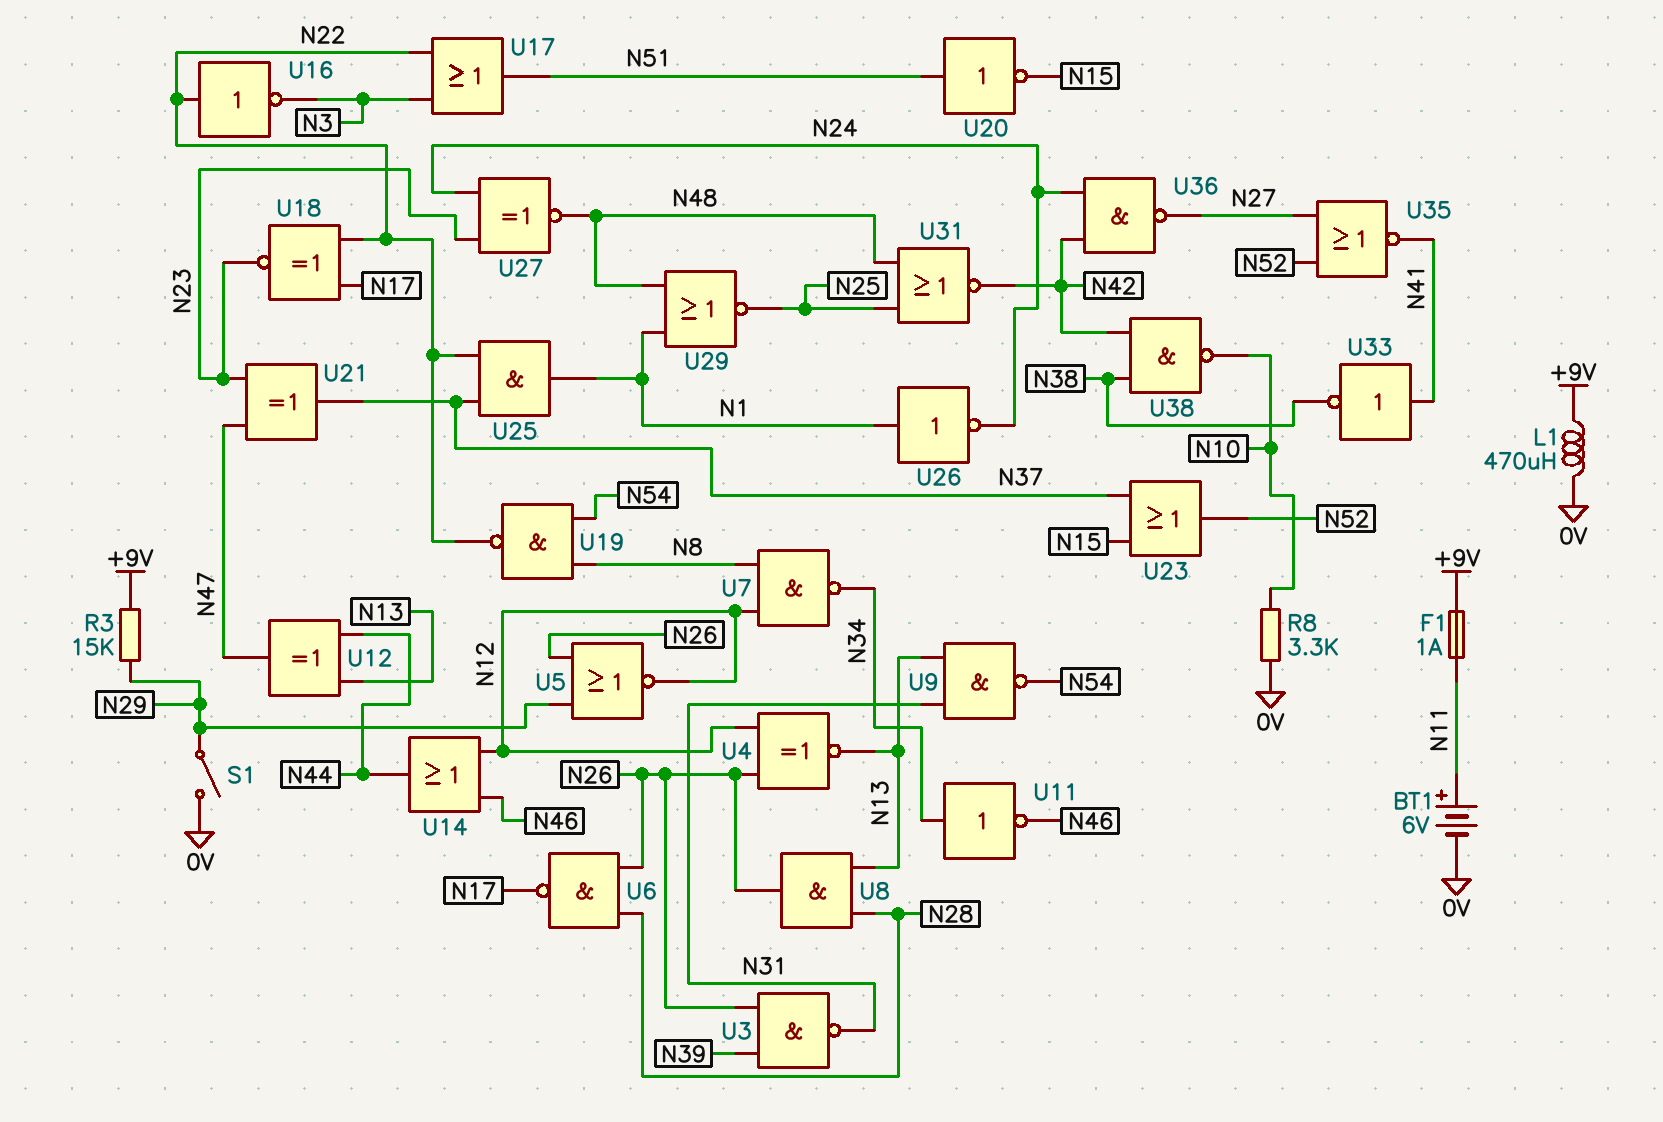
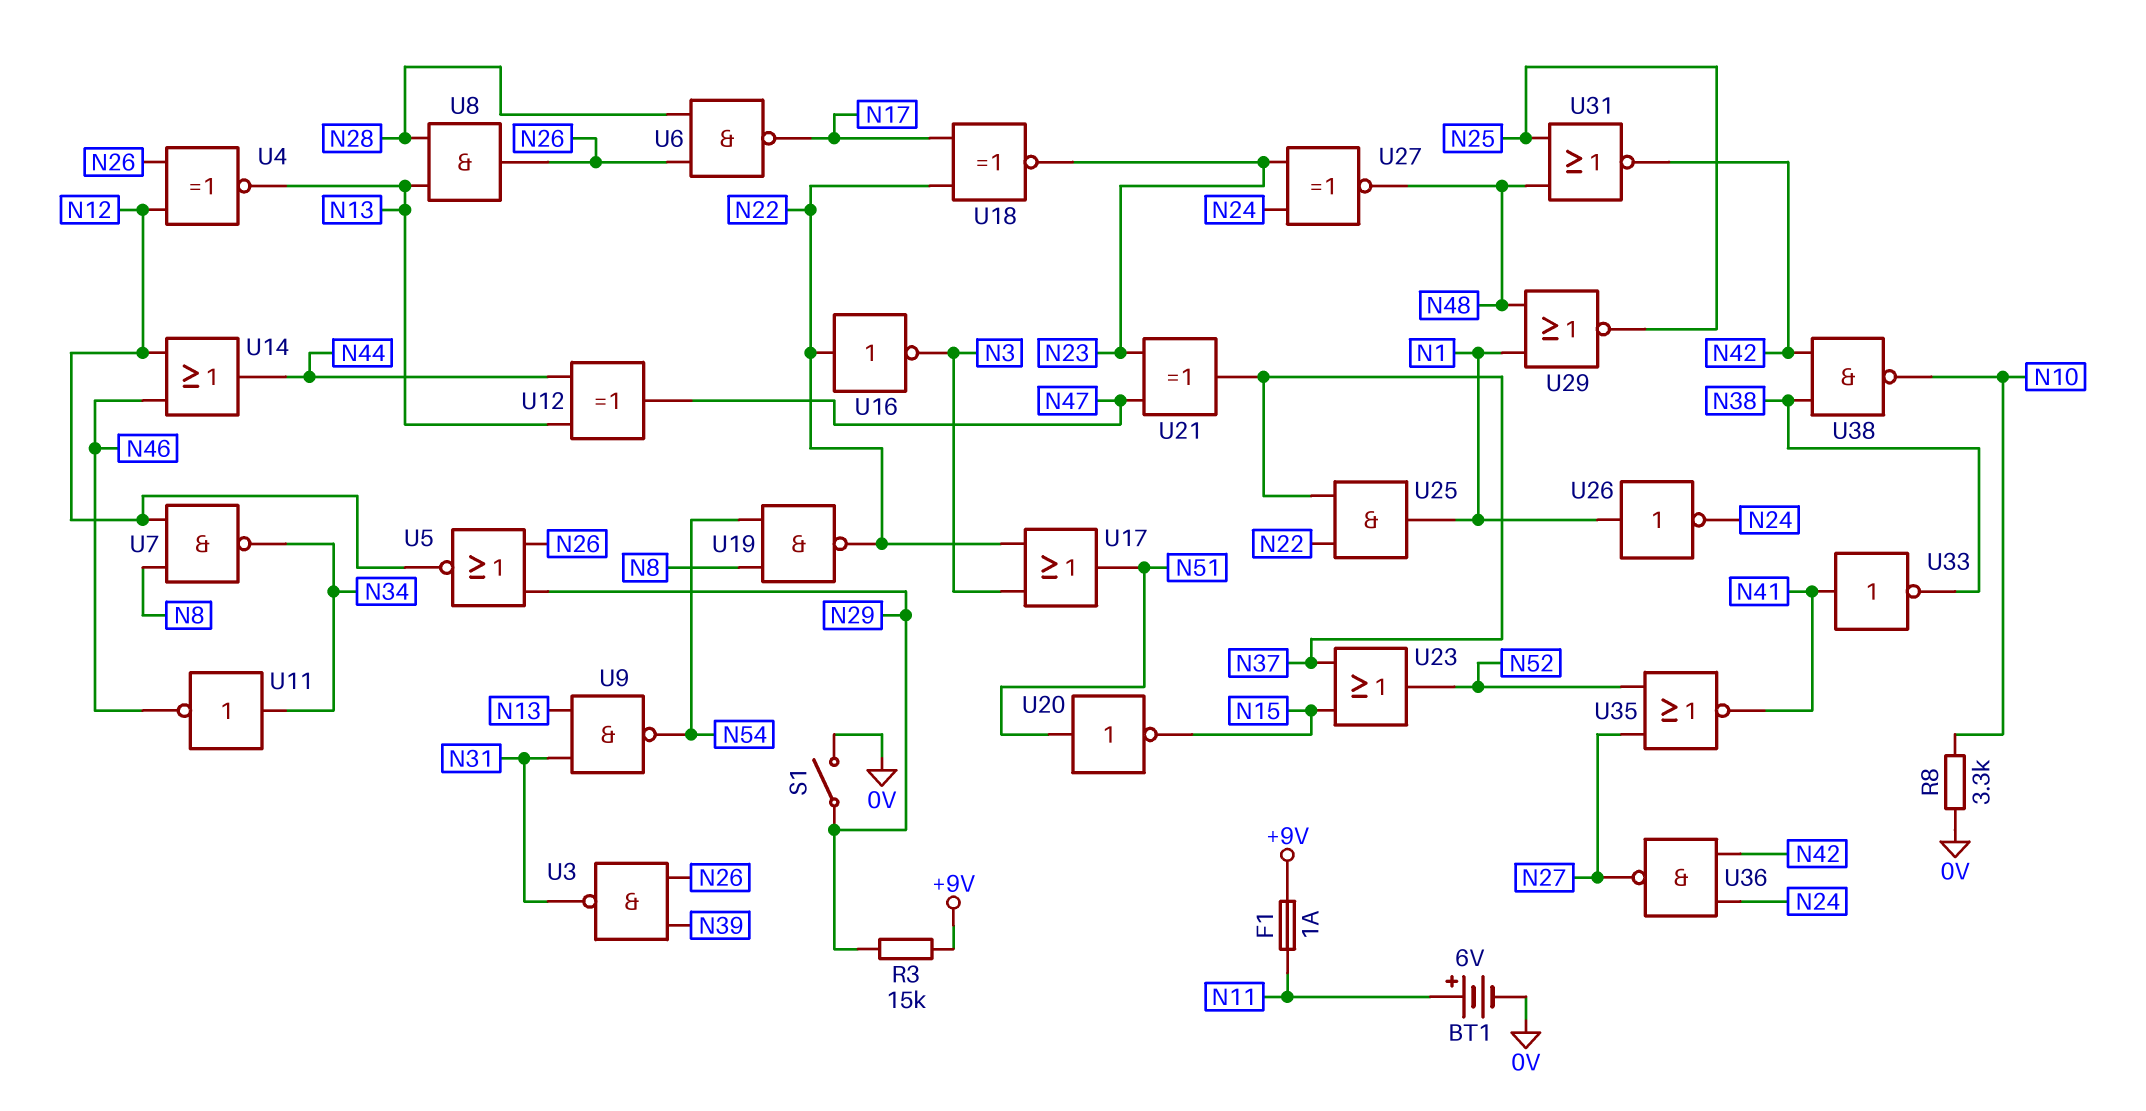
L1: 470uH (+9V, 0V) -> none

